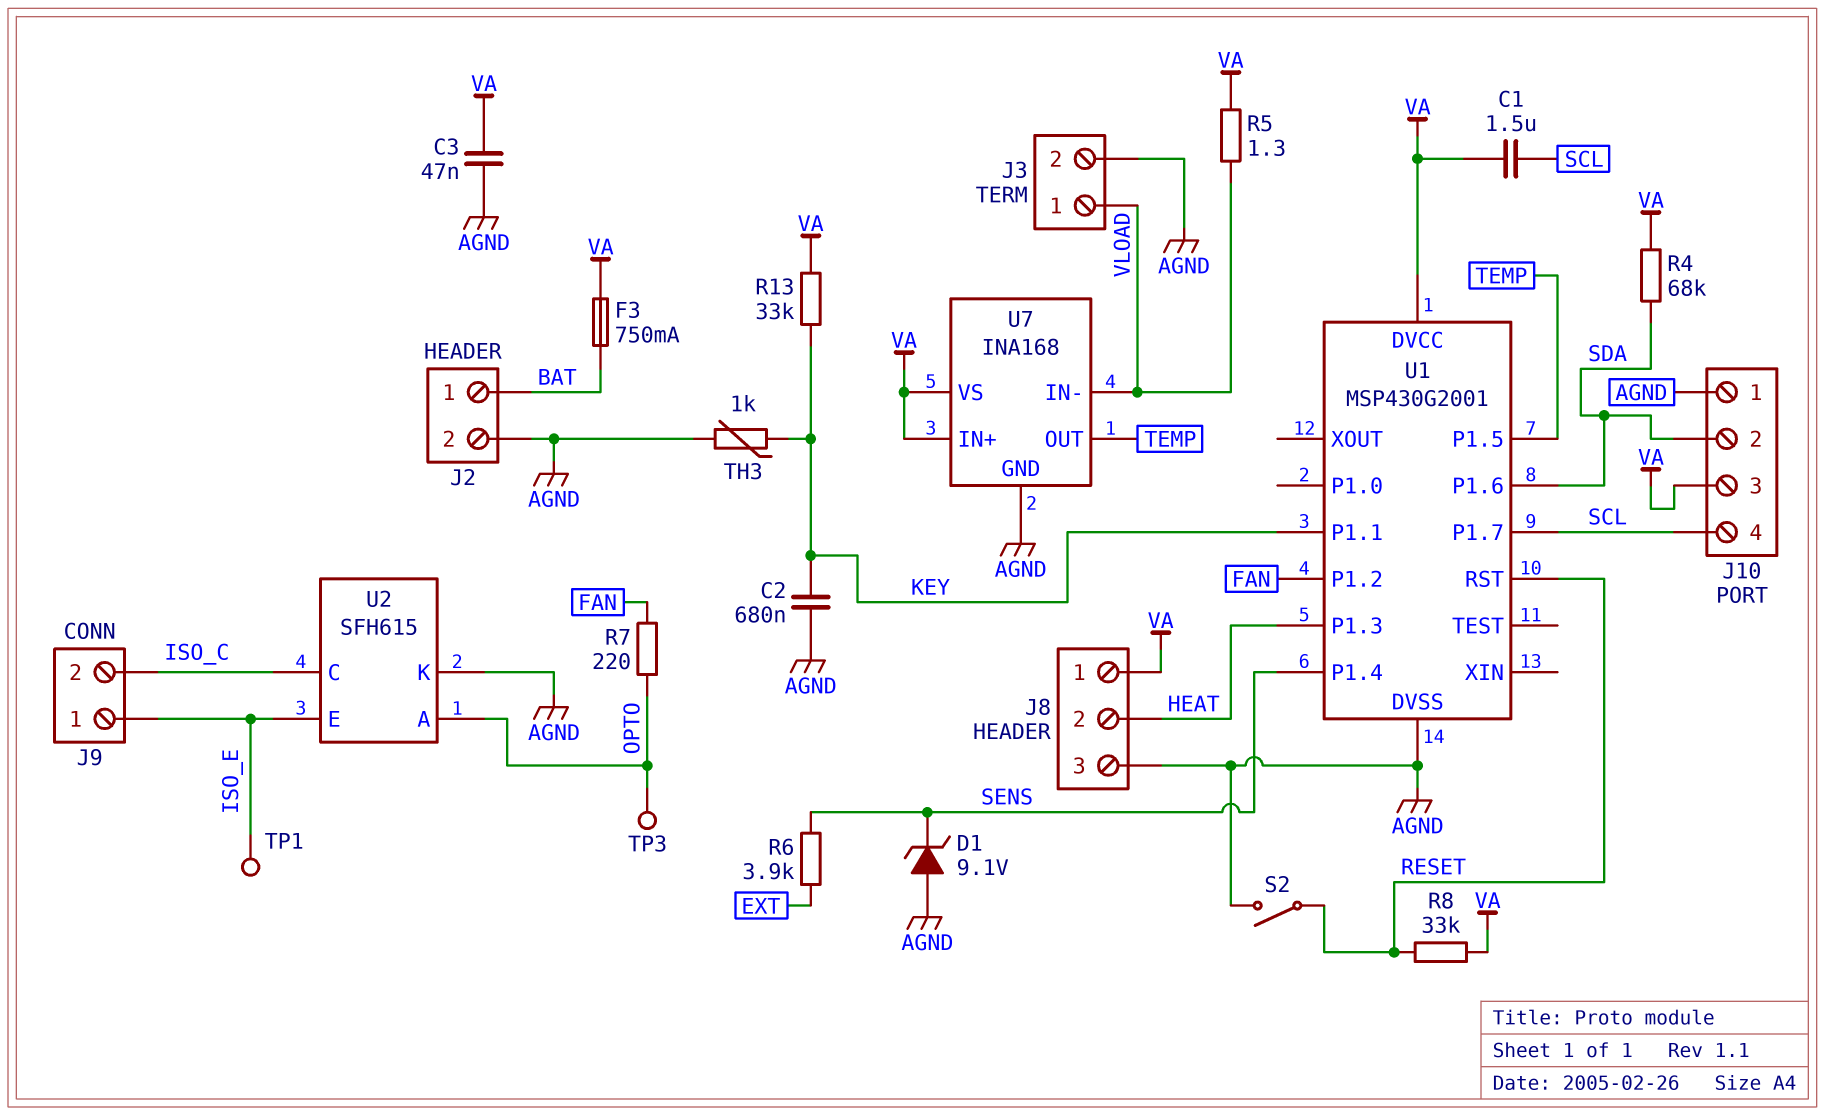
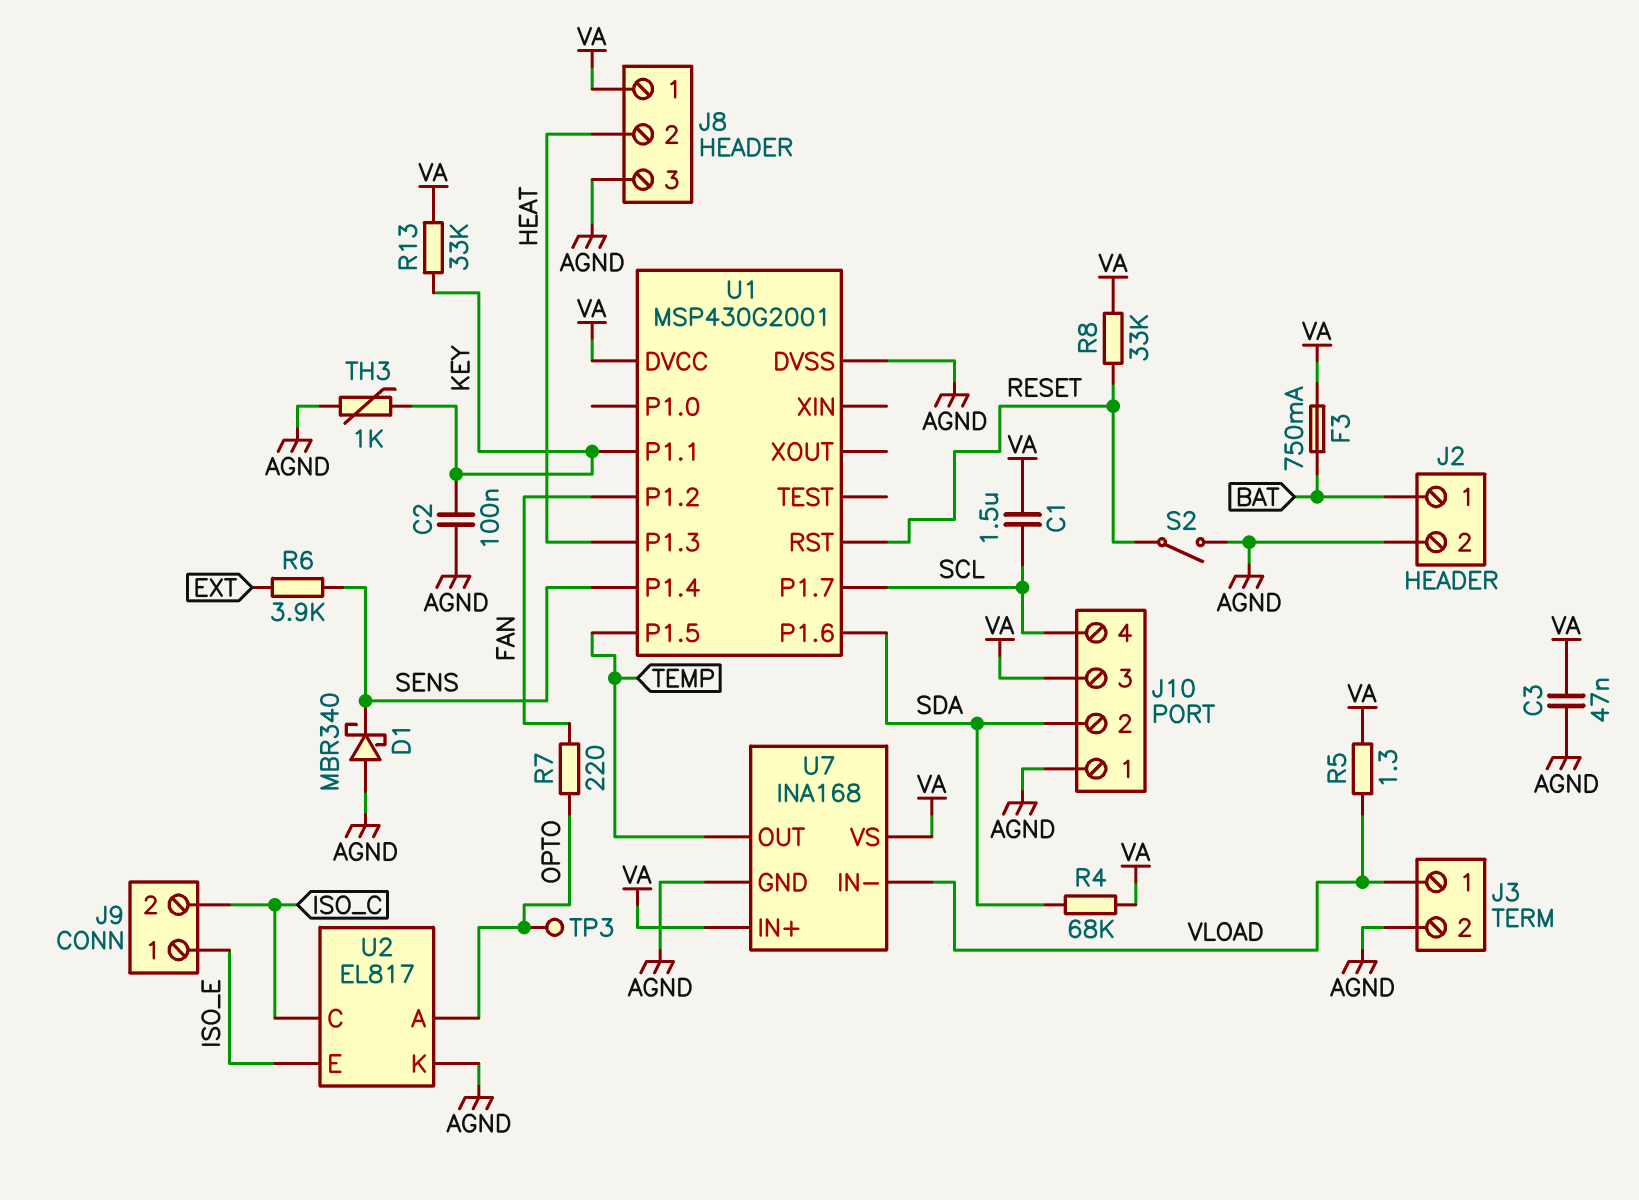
C2: 680nF (AGND, KEY) -> 100nF (AGND, KEY)
D1: zener 9.1V (A AGND, K SENS) -> schottky MBR340 (A AGND, K SENS)
TP1: test point (ISO_E) -> none
U2: SFH615 -> EL817

